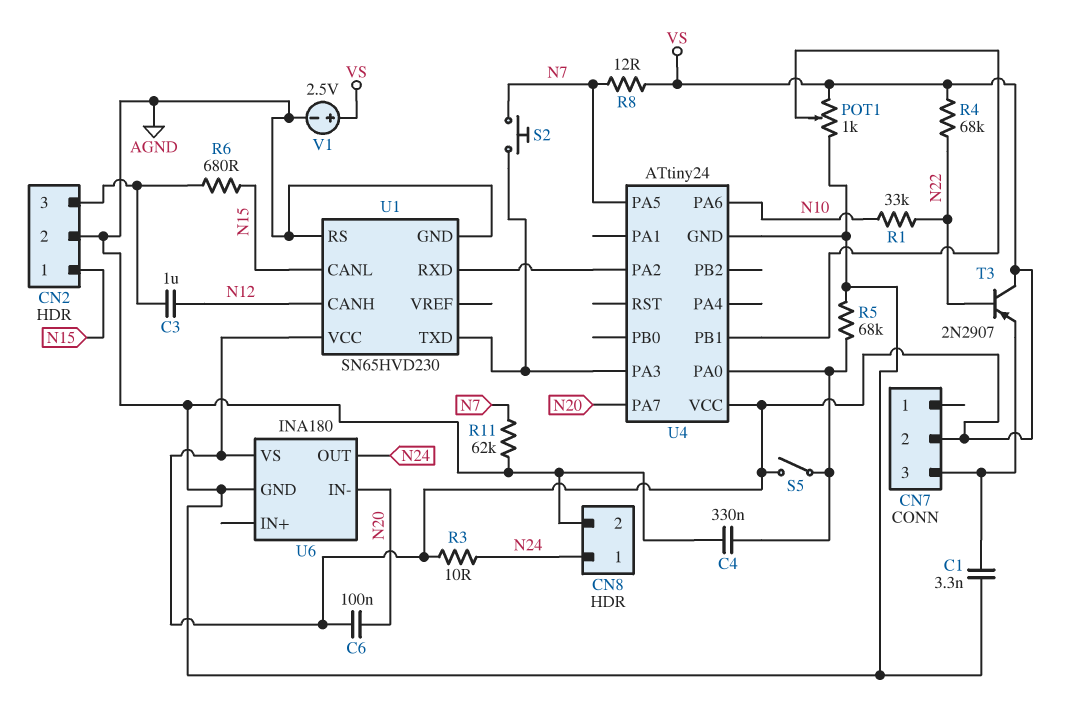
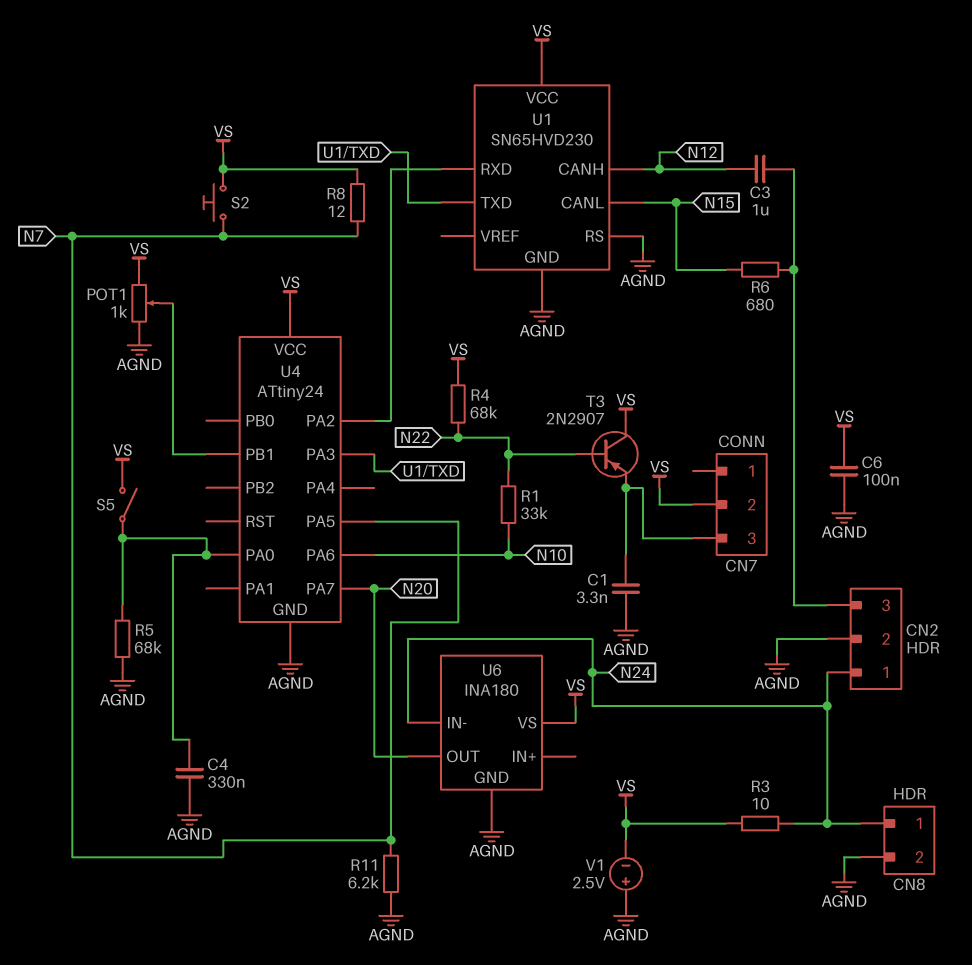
C6: 100nF (N20, VS) -> 100nF (AGND, VS)
CN2 pin 1: N15 -> N24
R11: 62k (AGND, N7) -> 6.2k (AGND, N7)
S2: button (N7, U1/TXD) -> button (N7, VS)
U6 pin IN-: N20 -> N24
U6 pin OUT: N24 -> N20
V1: 2.5V (plus VS, minus AGND) -> 2.5V (plus AGND, minus VS)

